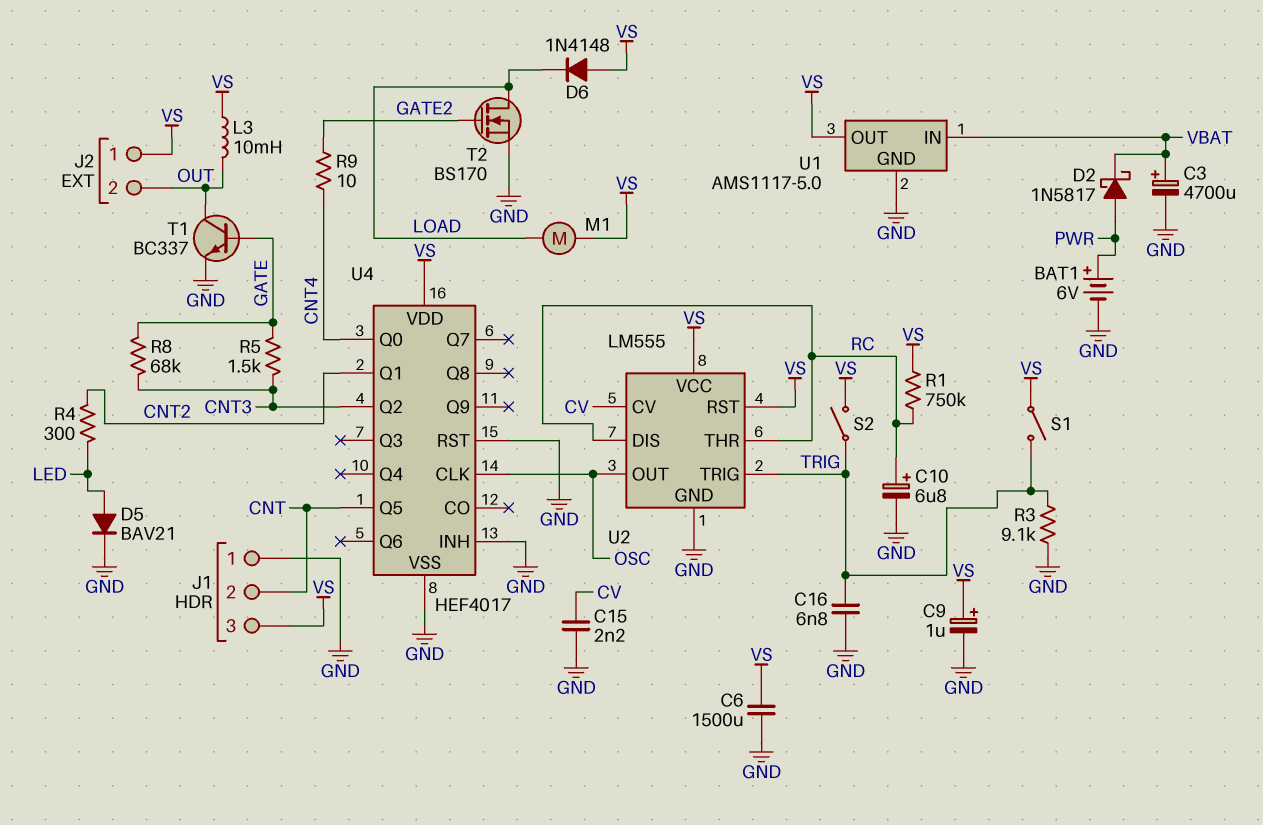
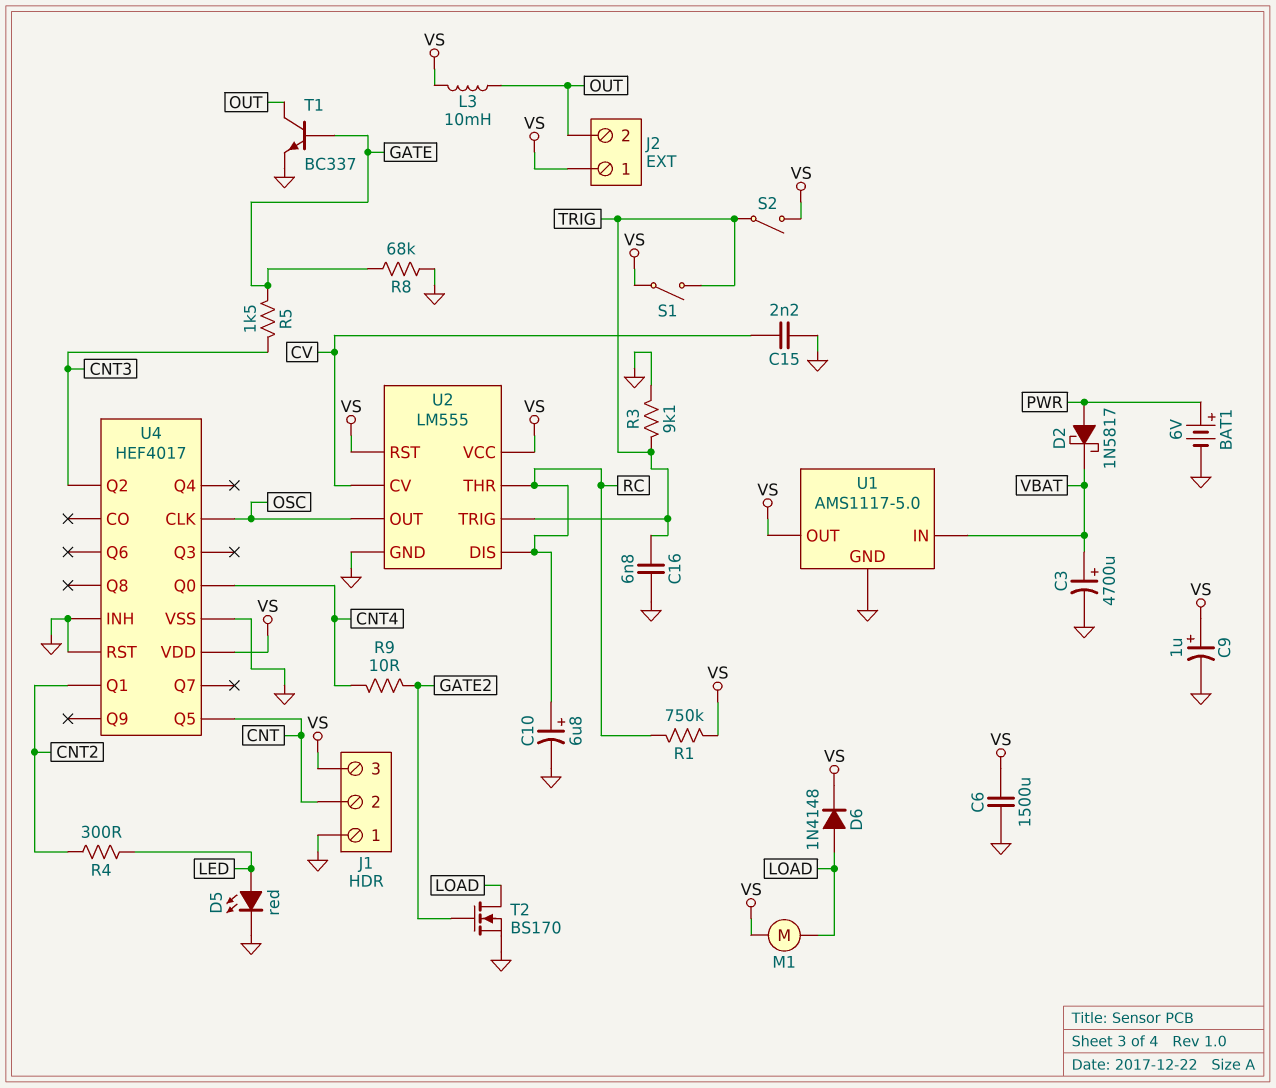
D5: diode BAV21 (A LED, K GND) -> LED red (A LED, K GND)
D6: diode 1N4148 (A VS, K LOAD) -> diode 1N4148 (A LOAD, K VS)
R8: 68k (CNT3, GATE) -> 68k (GATE, GND)

